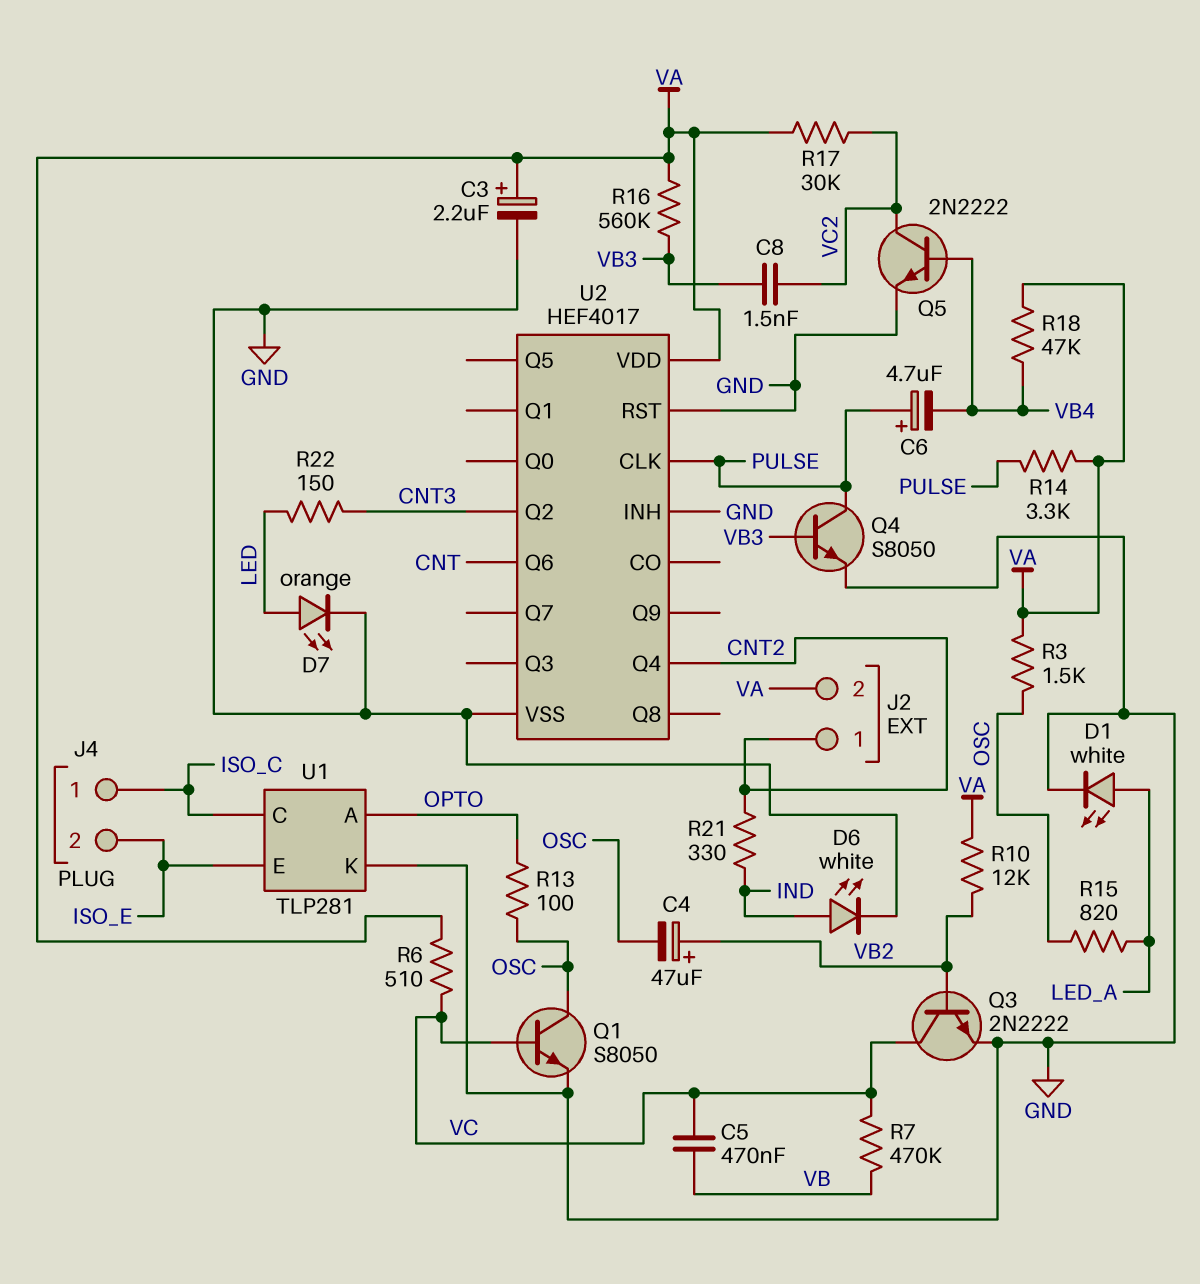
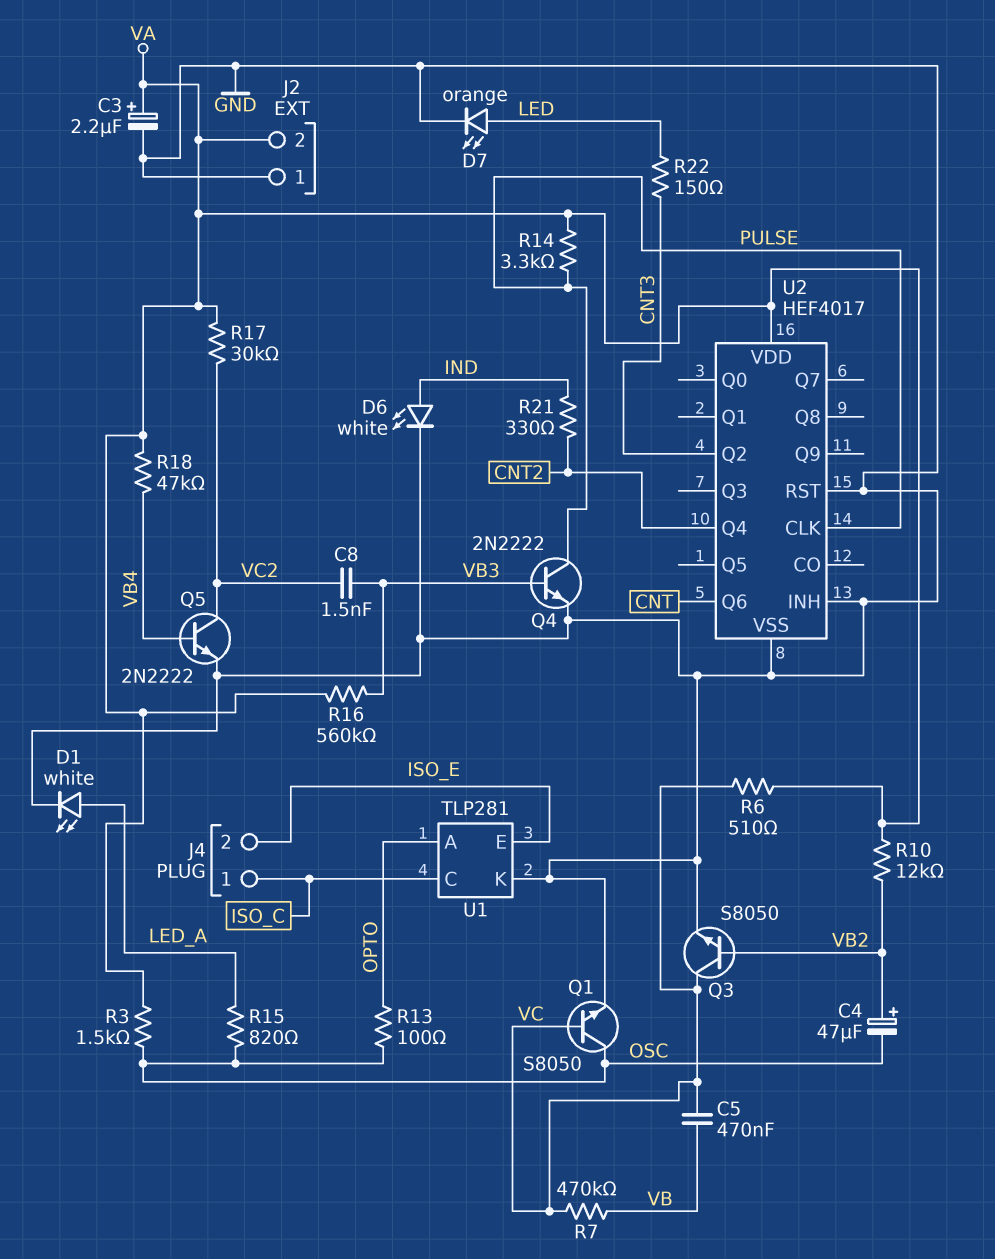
C6: 4.7uF (plus PULSE, minus VB4) -> none
J2 pin 1: CNT2 -> GND
Q3: NPN 2N2222 (B VB2, C VC, E GND) -> NPN S8050 (B VB2, C VC, E GND)
Q4: NPN S8050 (B VB3, C PULSE, E GND) -> NPN 2N2222 (B VB3, C PULSE, E GND)

